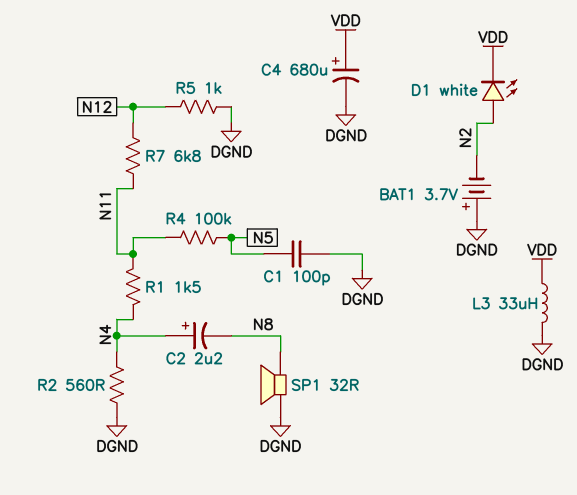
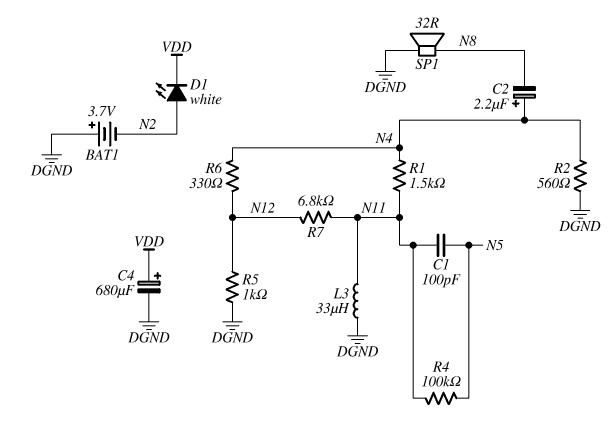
C1: 100pF (DGND, N5) -> 100pF (N5, N11)
L3: 33uH (DGND, VDD) -> 33uH (DGND, N11)
R6: none -> 330 (N4, N12)

